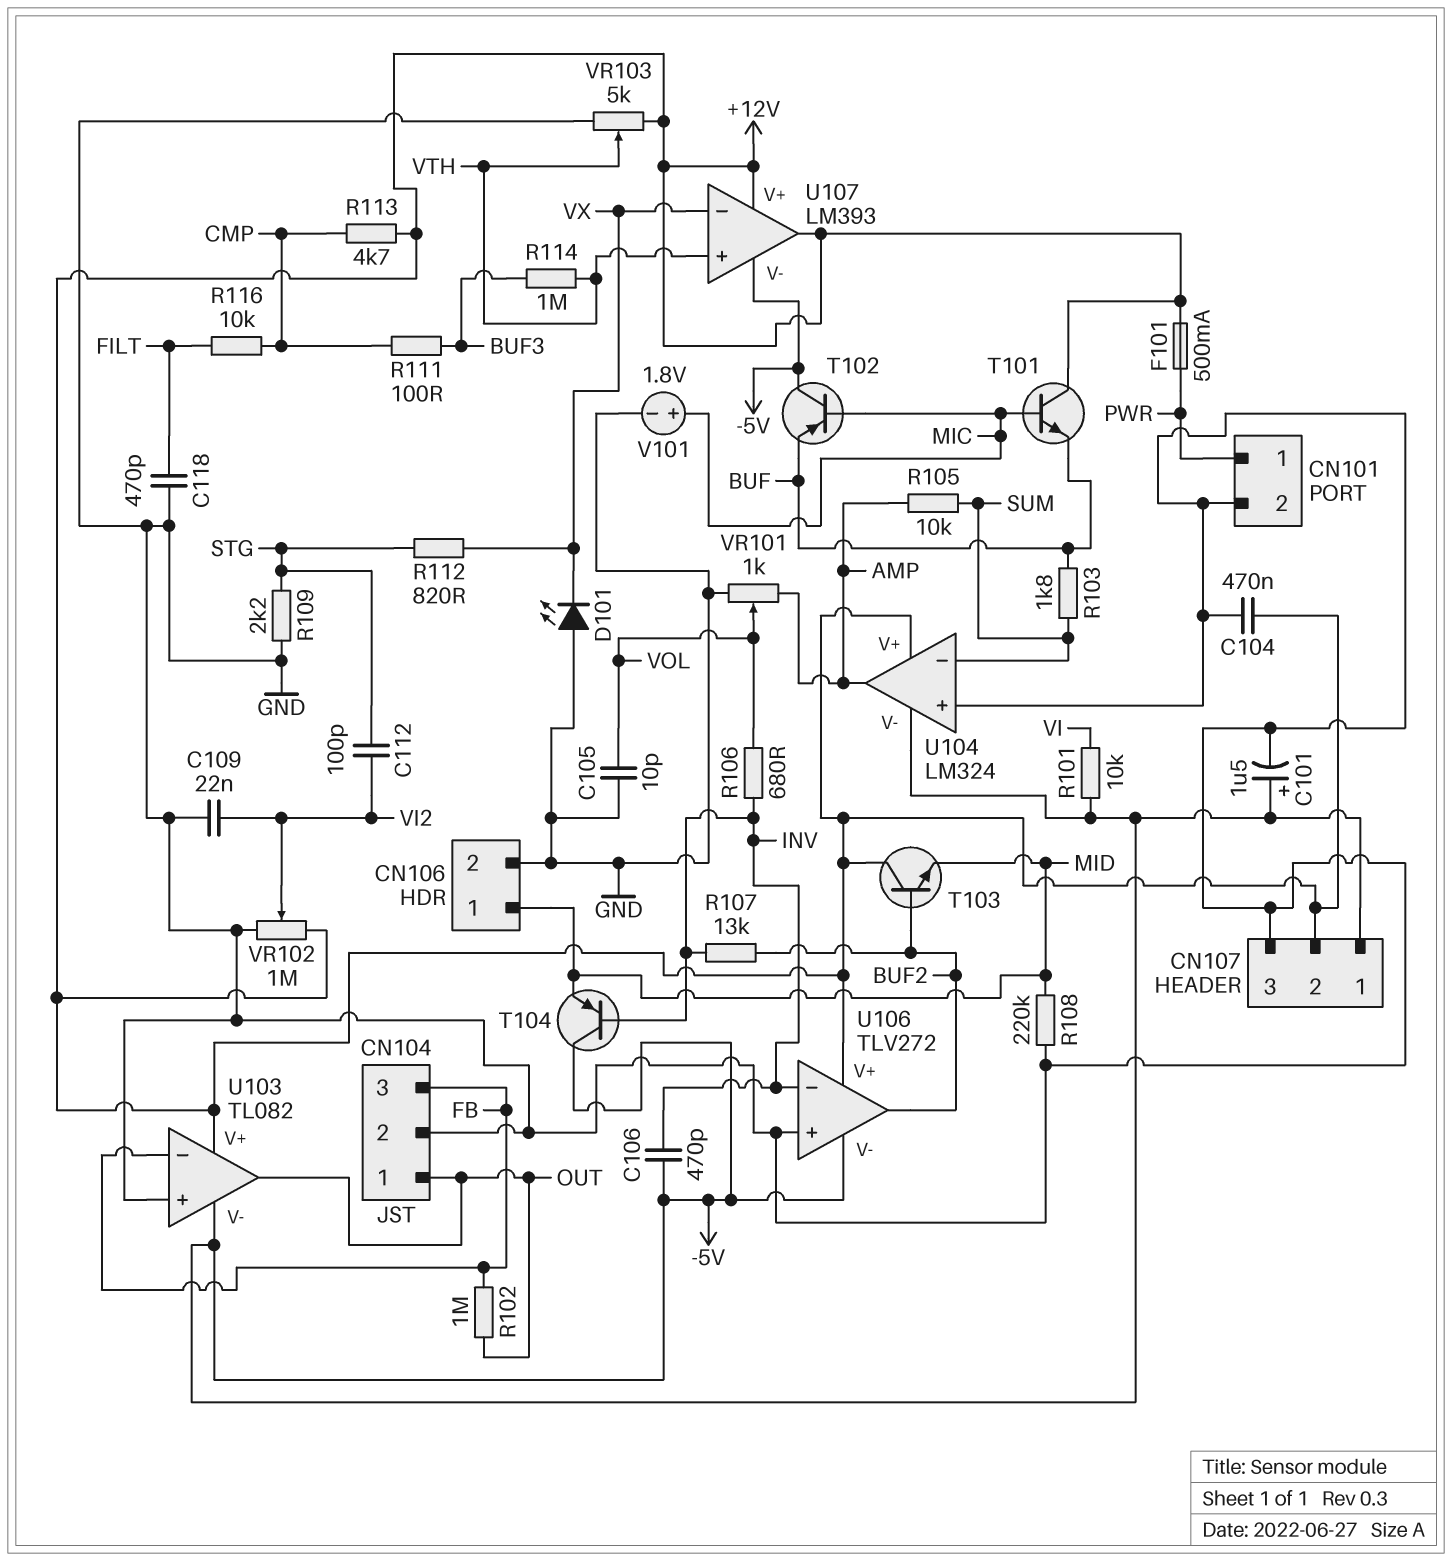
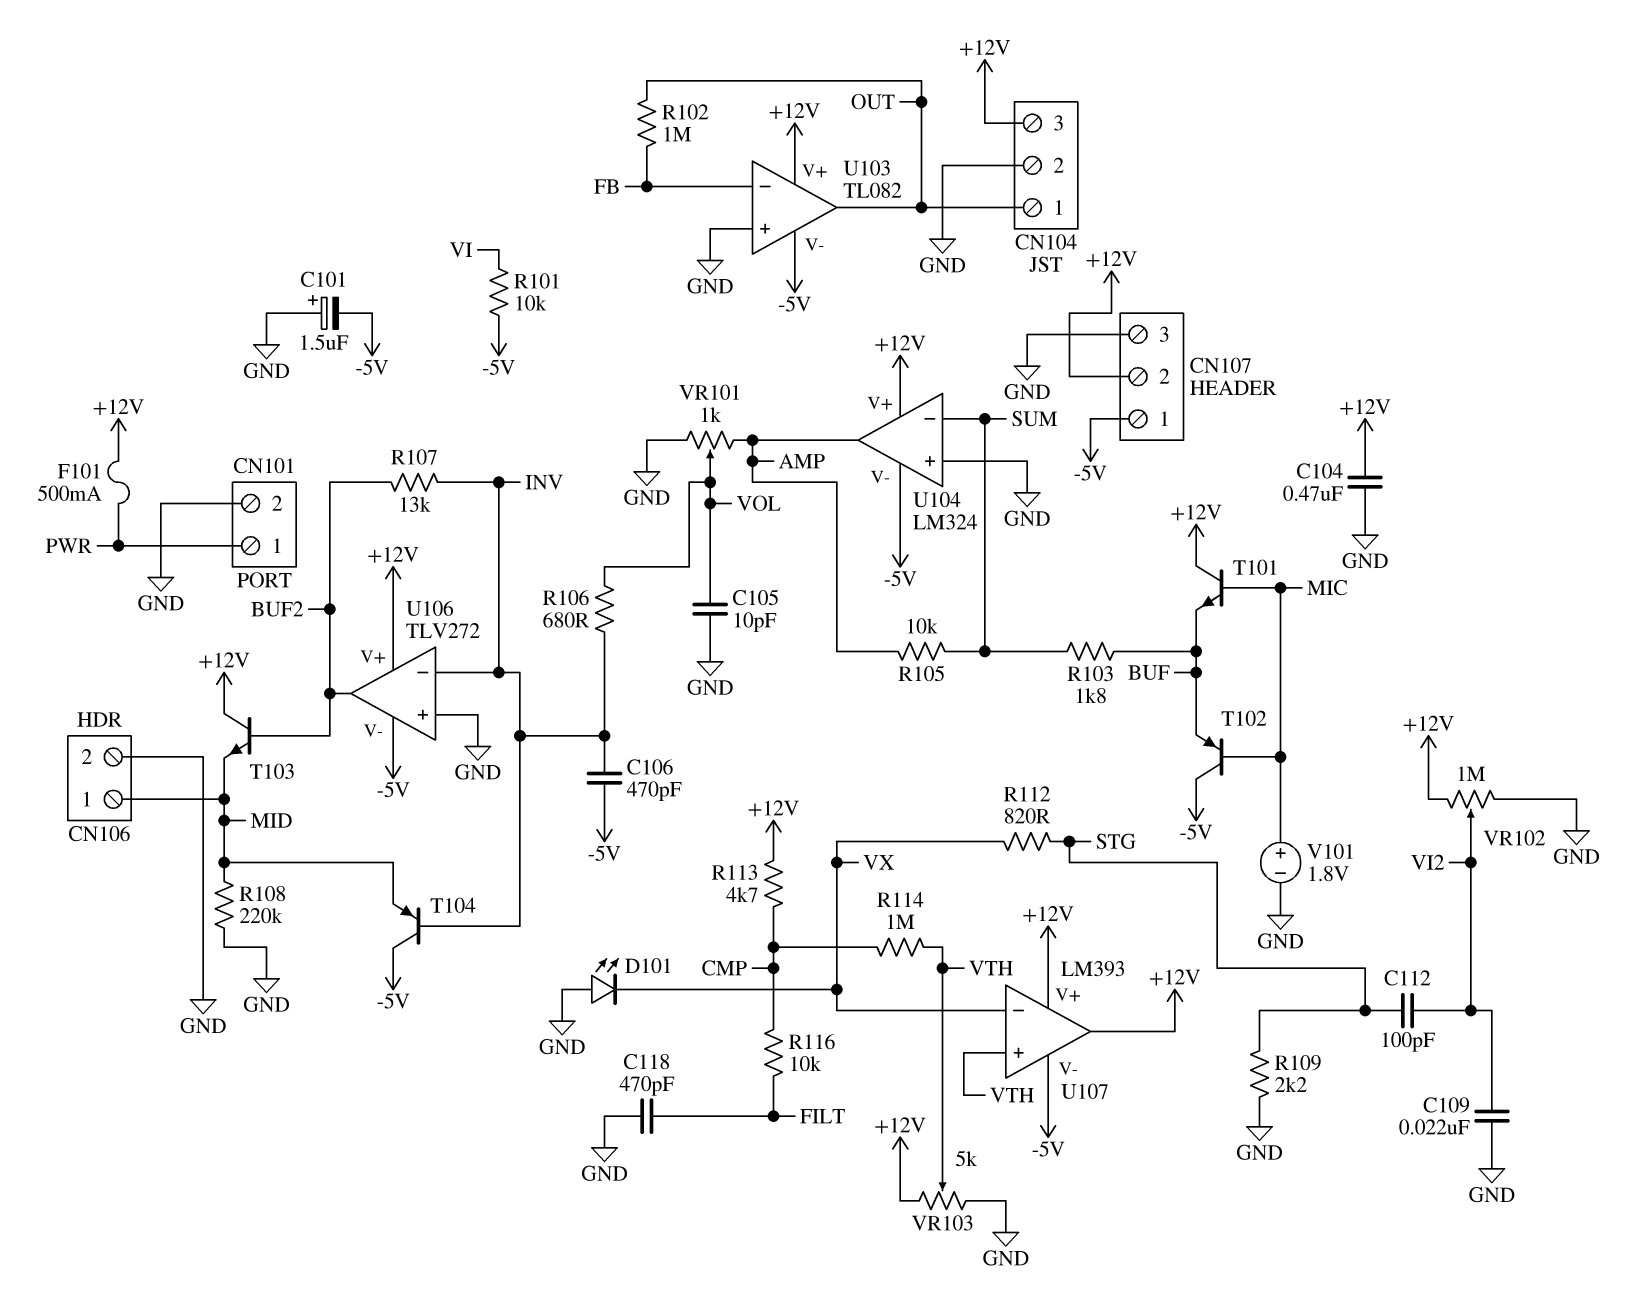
C101: 1.5uF (plus -5V, minus GND) -> 1.5uF (plus GND, minus -5V)
CN104 pin 3: FB -> +12V
R111: 100 (BUF3, CMP) -> none
R114: 1M (BUF3, VTH) -> 1M (CMP, VTH)

